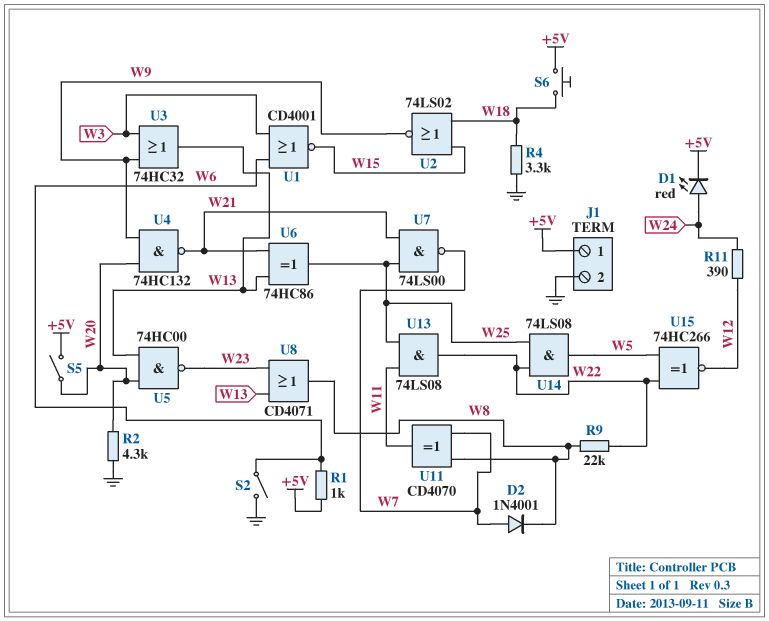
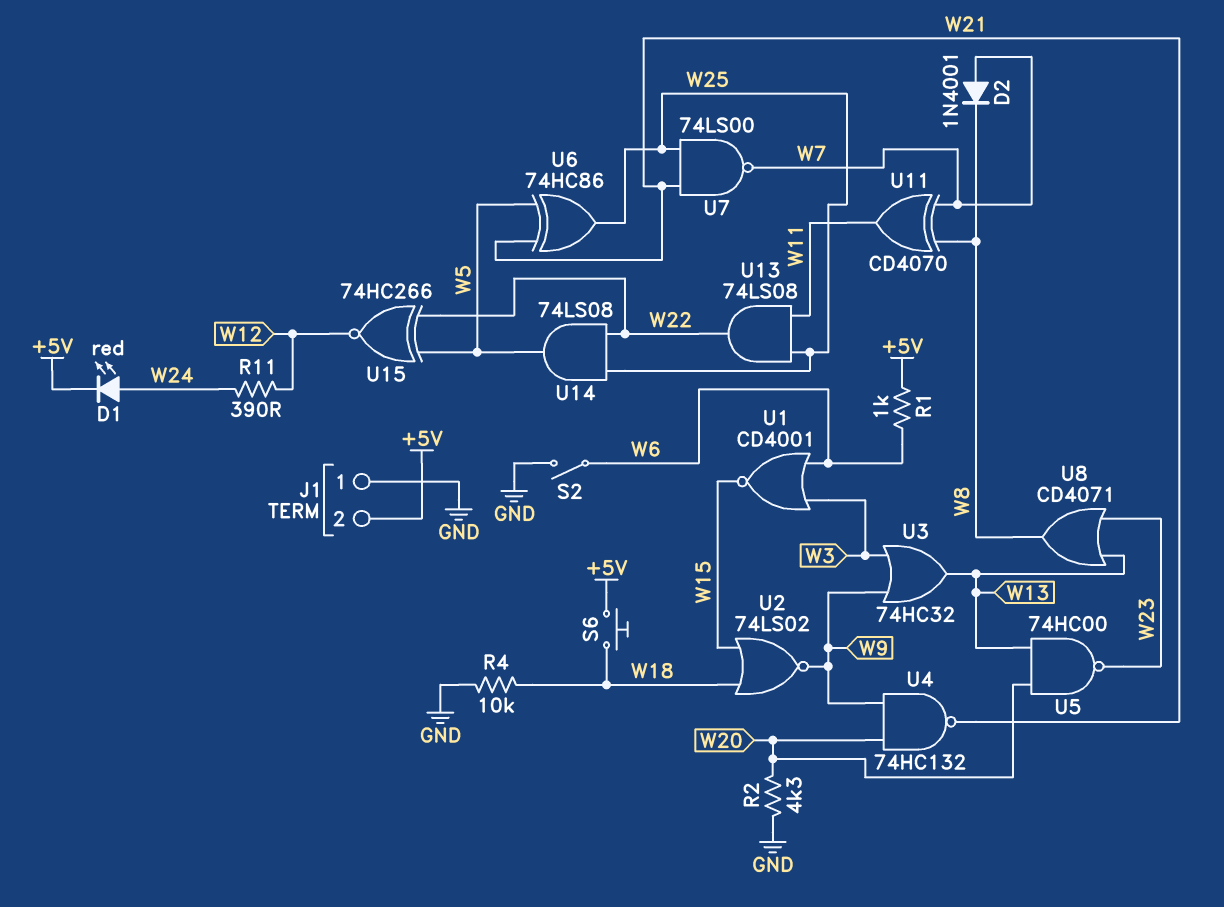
J1 pin 1: +5V -> GND
J1 pin 2: GND -> +5V
R4: 3.3k (GND, W18) -> 10k (GND, W18)
R9: 22k (W8, W22) -> none
S5: switch (+5V, W20) -> none
U6: XOR 74HC86 (in W13, in W21, out W25) -> XOR 74HC86 (in W5, in W21, out W25)

